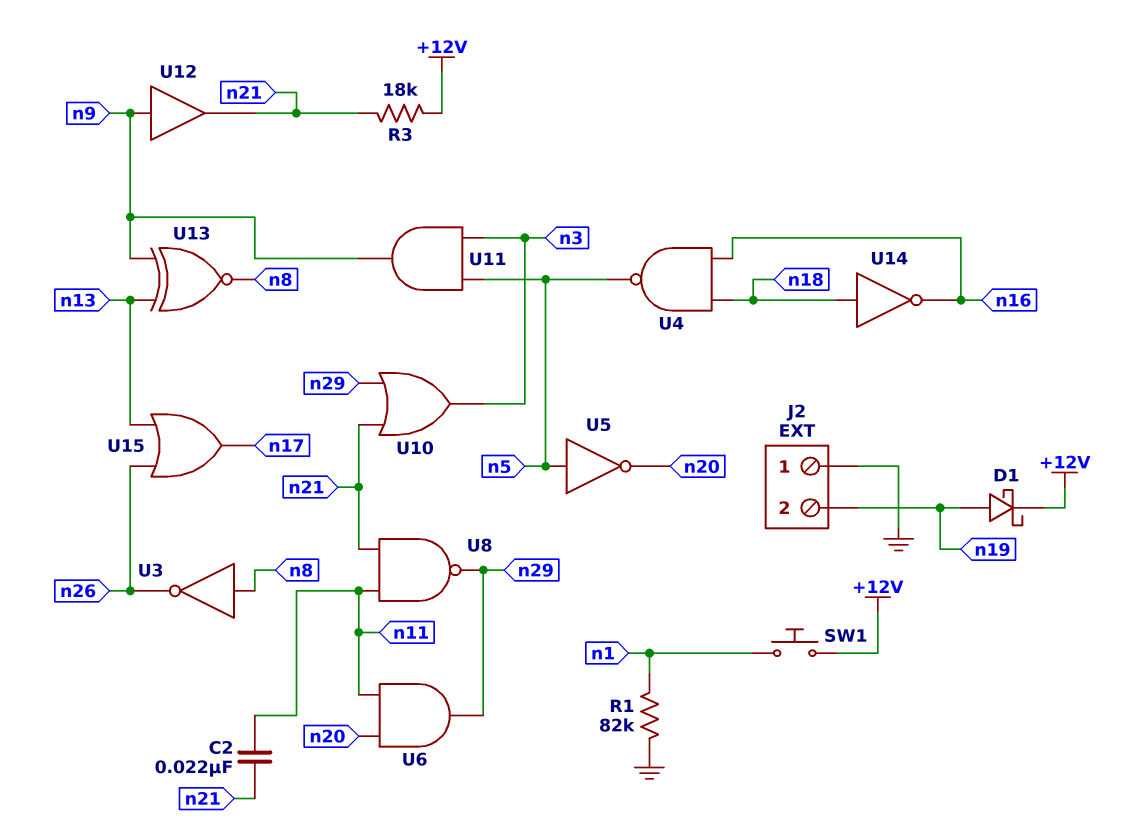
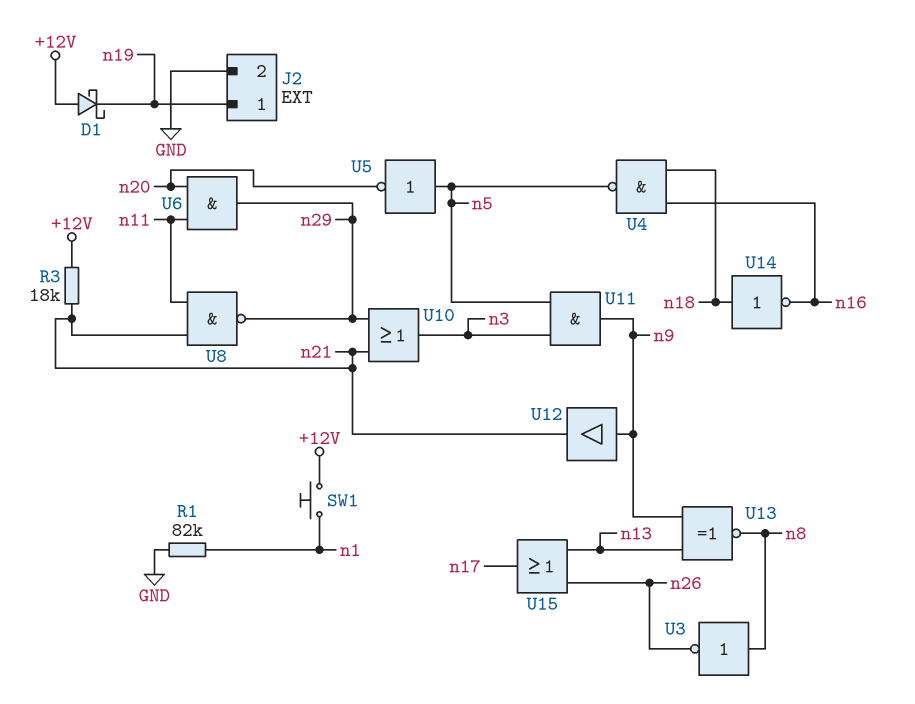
C2: 22nF (n11, n21) -> none
D1: schottky (A n19, K +12V) -> schottky (A +12V, K n19)
J2 pin 1: GND -> n19
J2 pin 2: n19 -> GND

